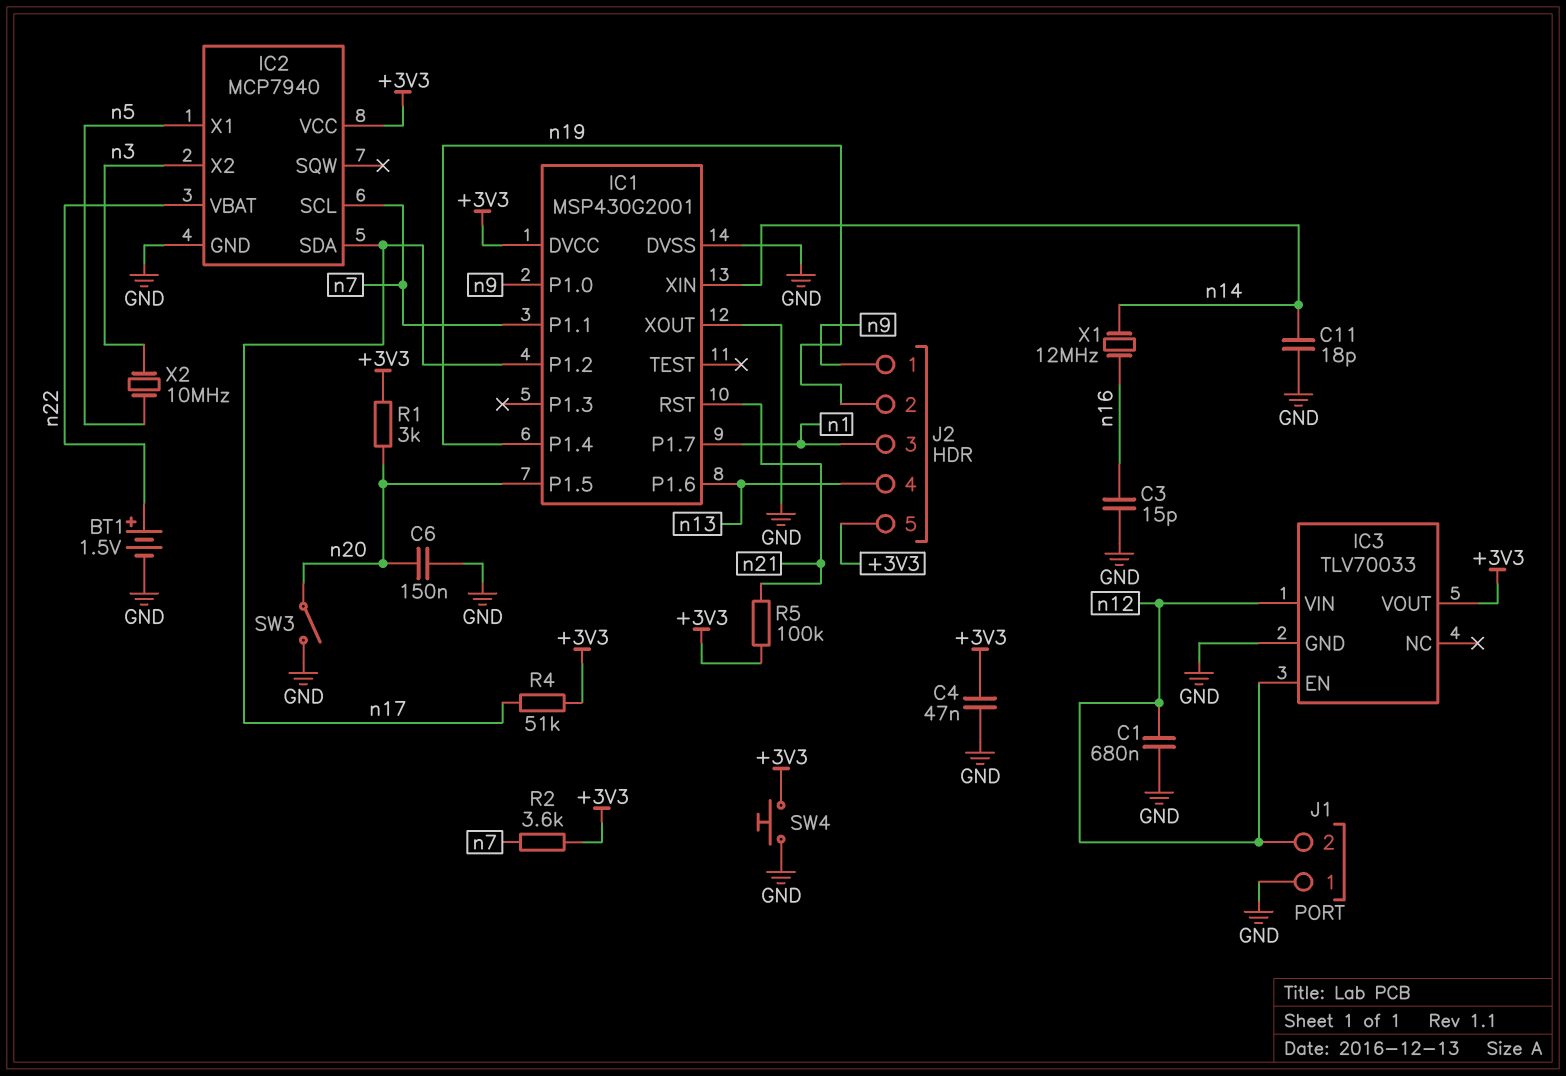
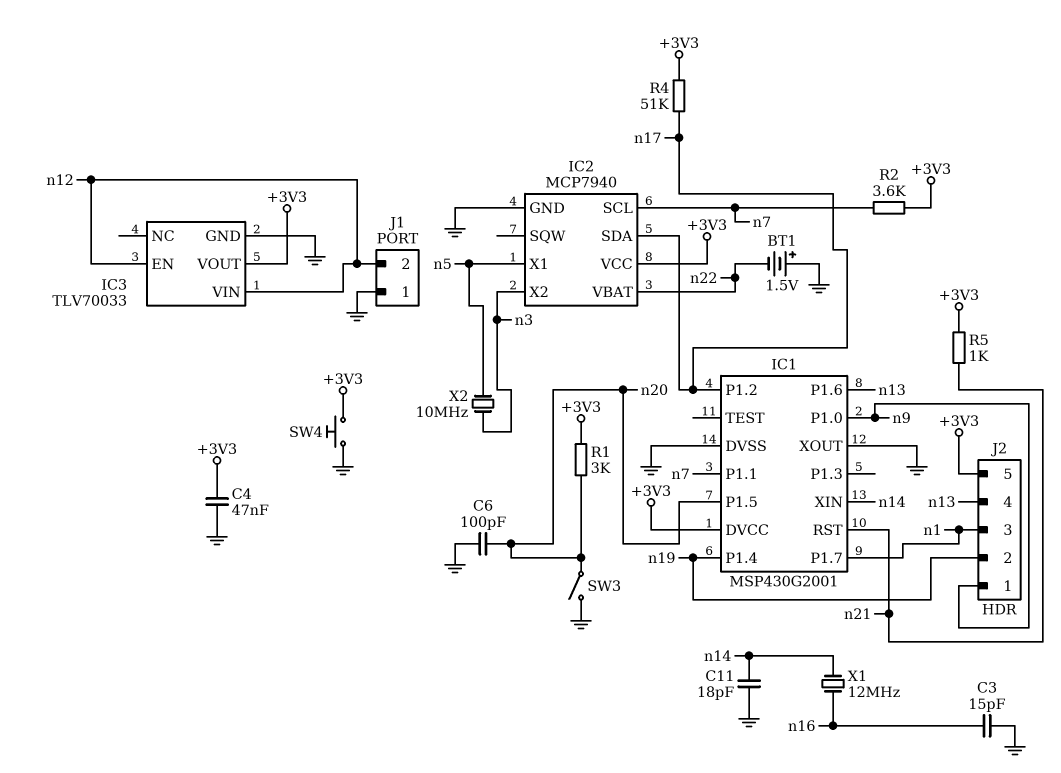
BT1: 1.5V (plus n22, minus GND) -> 1.5V (plus GND, minus n22)
C1: 680nF (GND, n12) -> none
C6: 150nF (GND, n20) -> 100pF (GND, n20)
R5: 100k (+3V3, n21) -> 1k (+3V3, n21)

